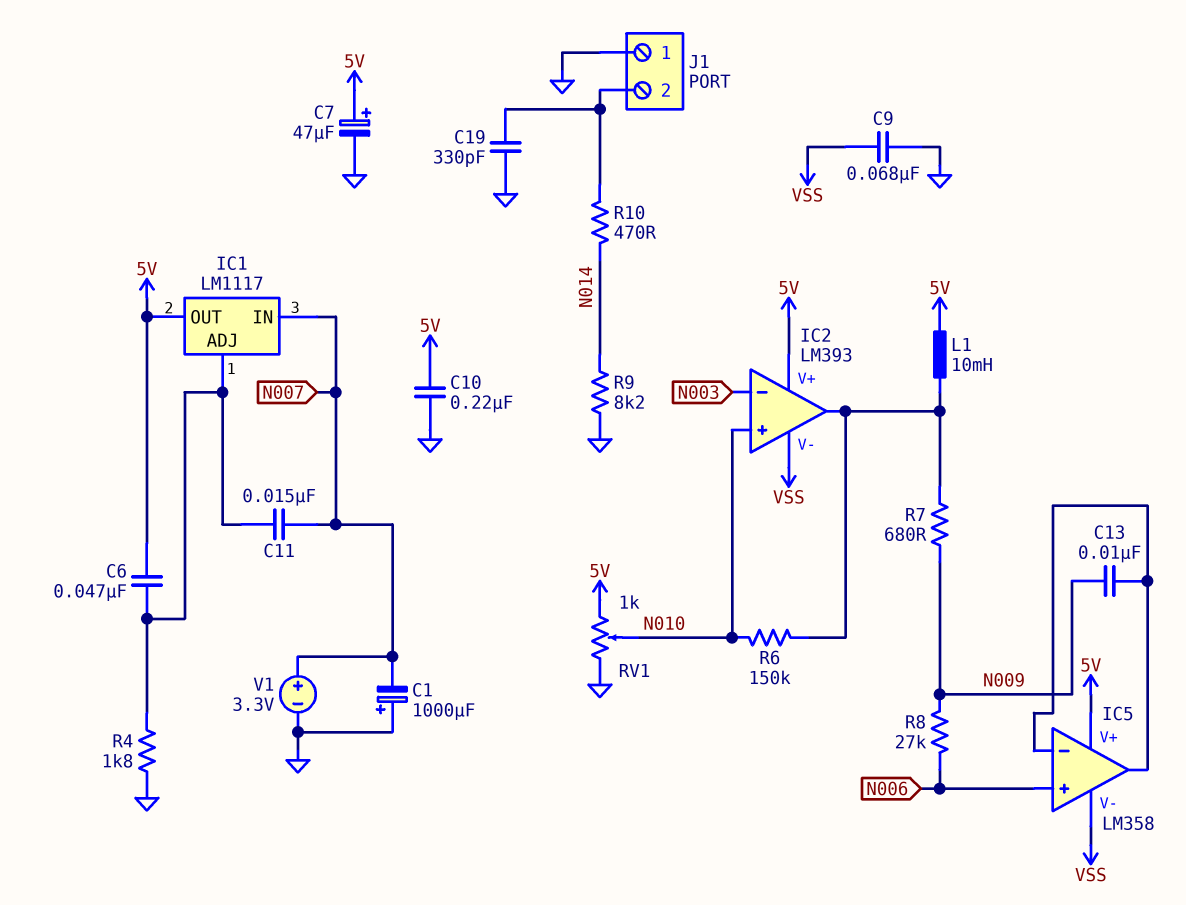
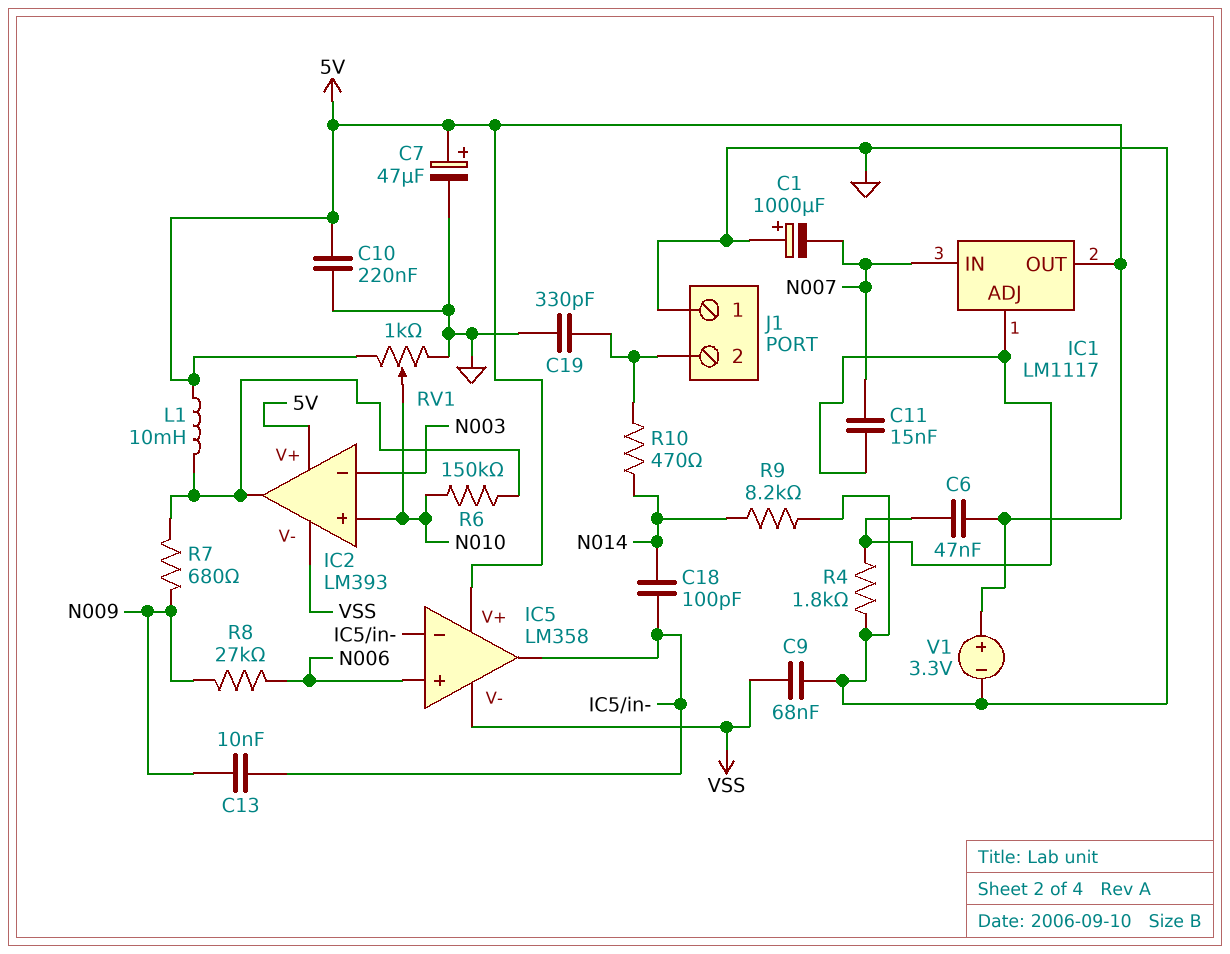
C18: none -> 100pF (IC5/in-, N014)
V1: 3.3V (plus N007, minus GND) -> 3.3V (plus 5V, minus GND)

